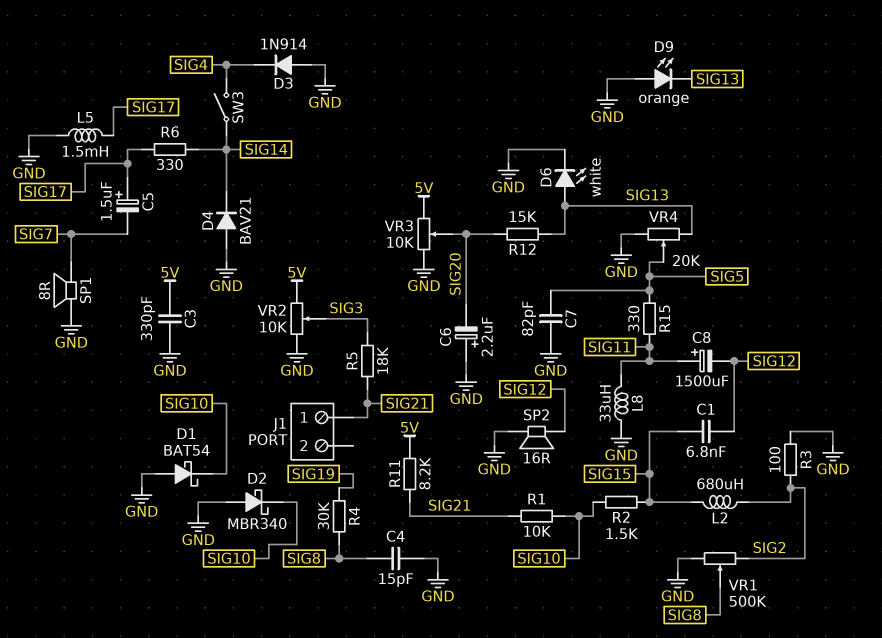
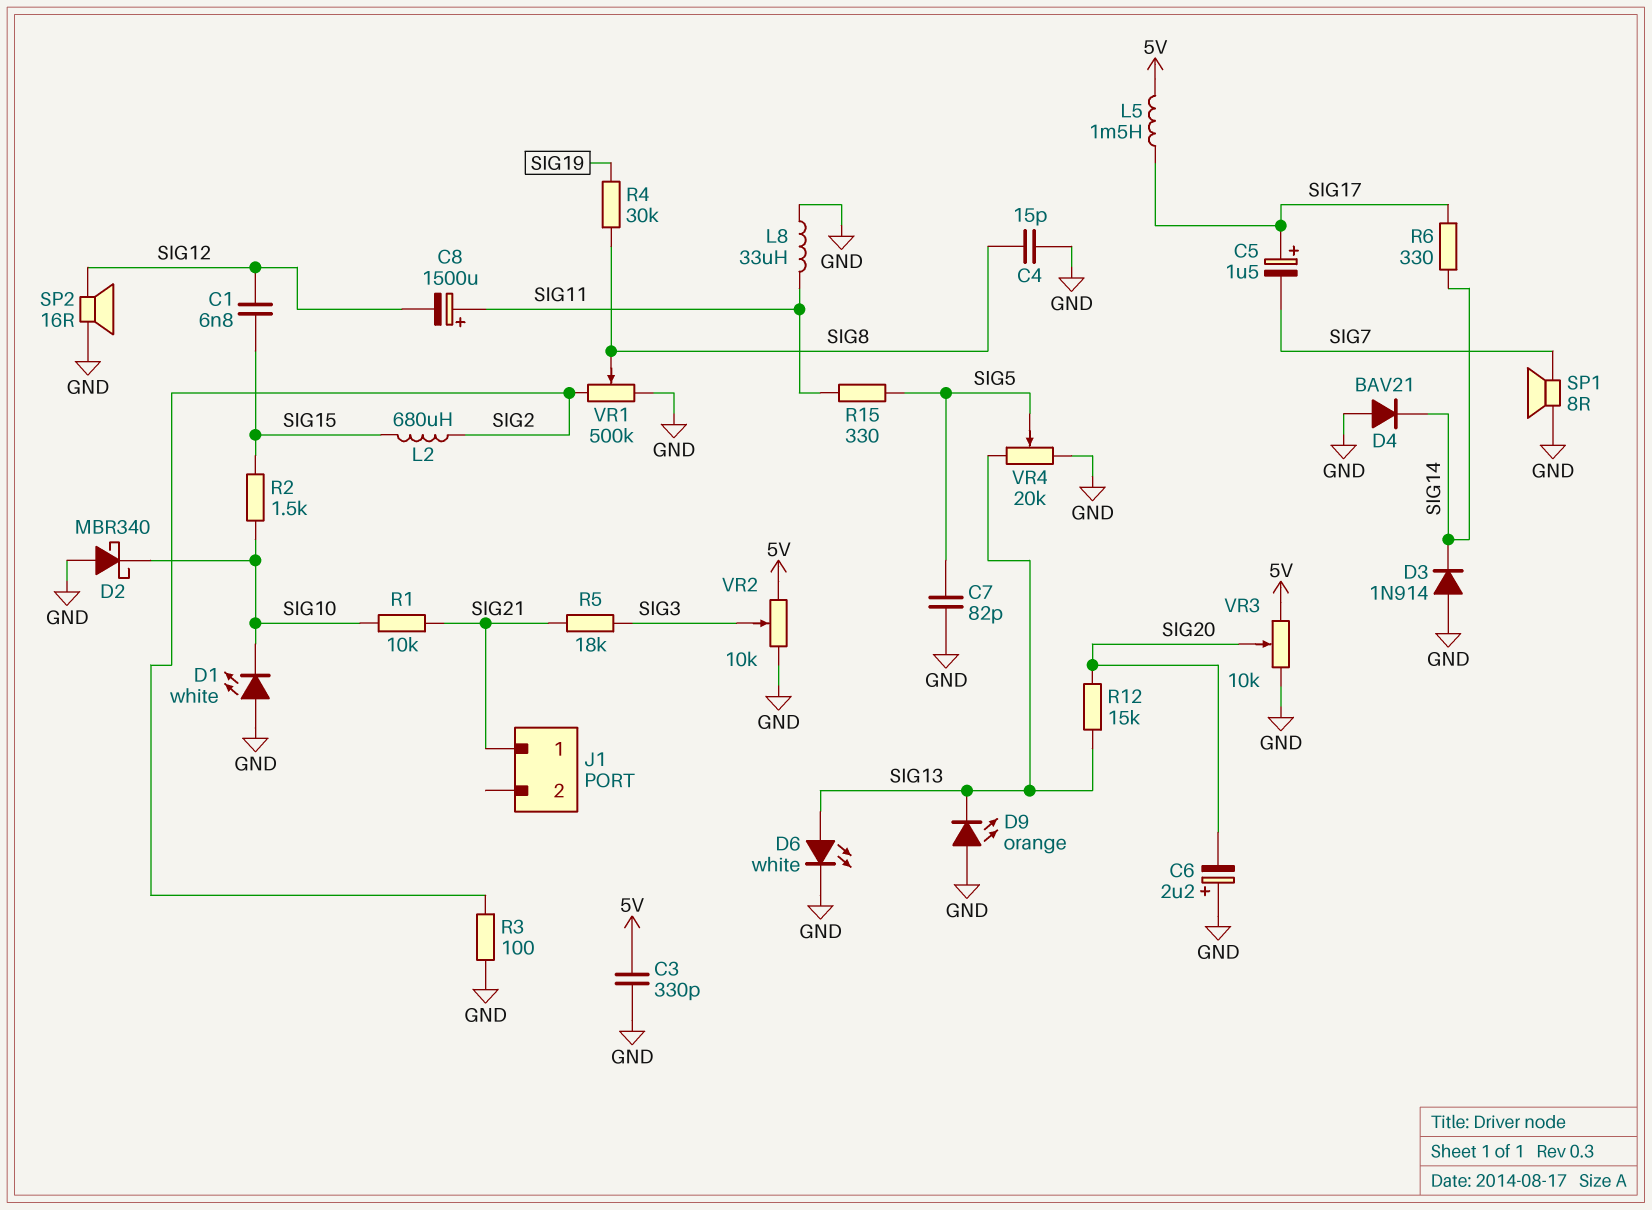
D1: schottky BAT54 (A GND, K SIG10) -> LED white (A GND, K SIG10)
D3: diode 1N914 (A GND, K SIG4) -> diode 1N914 (A GND, K SIG14)
L5: 1.5mH (GND, SIG17) -> 1.5mH (5V, SIG17)
R11: 8.2k (5V, SIG21) -> none
SW3: switch (SIG4, SIG14) -> none

